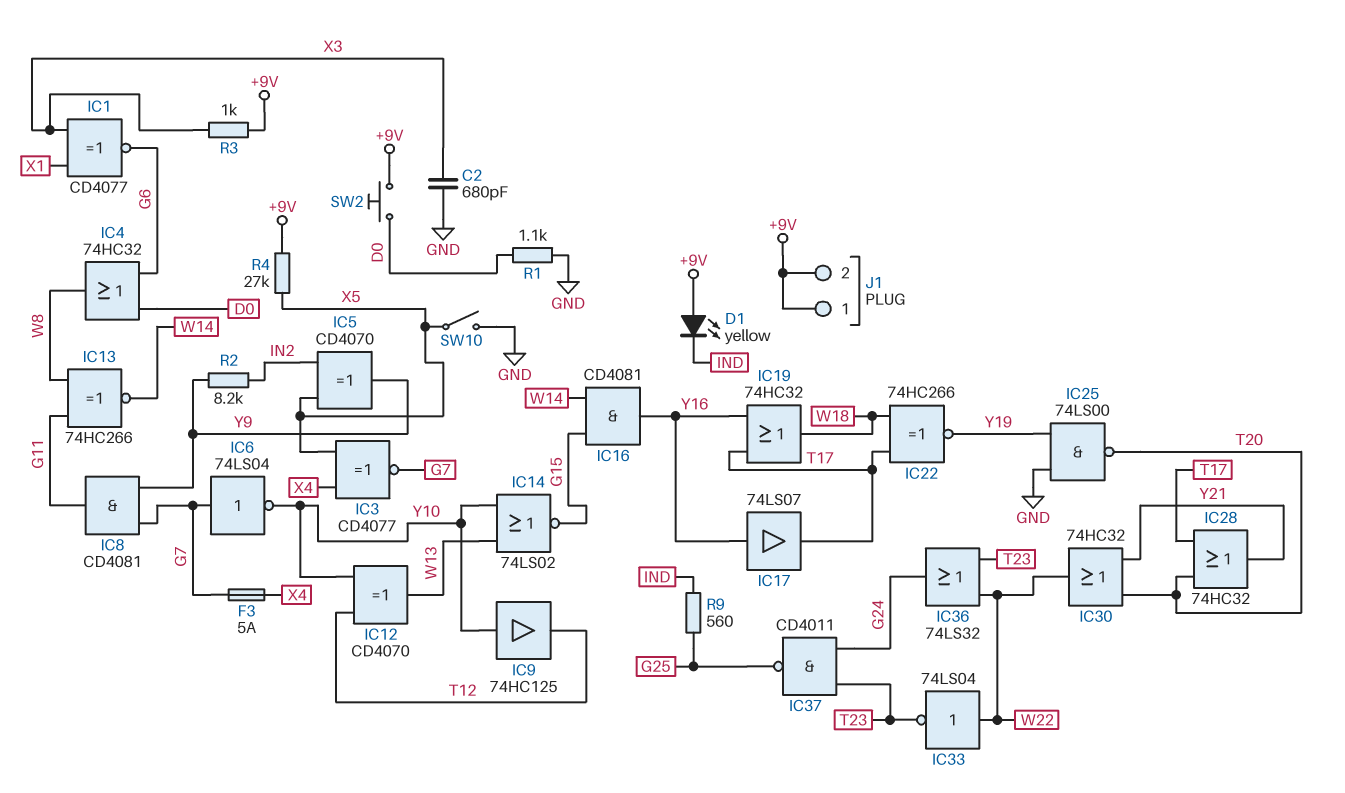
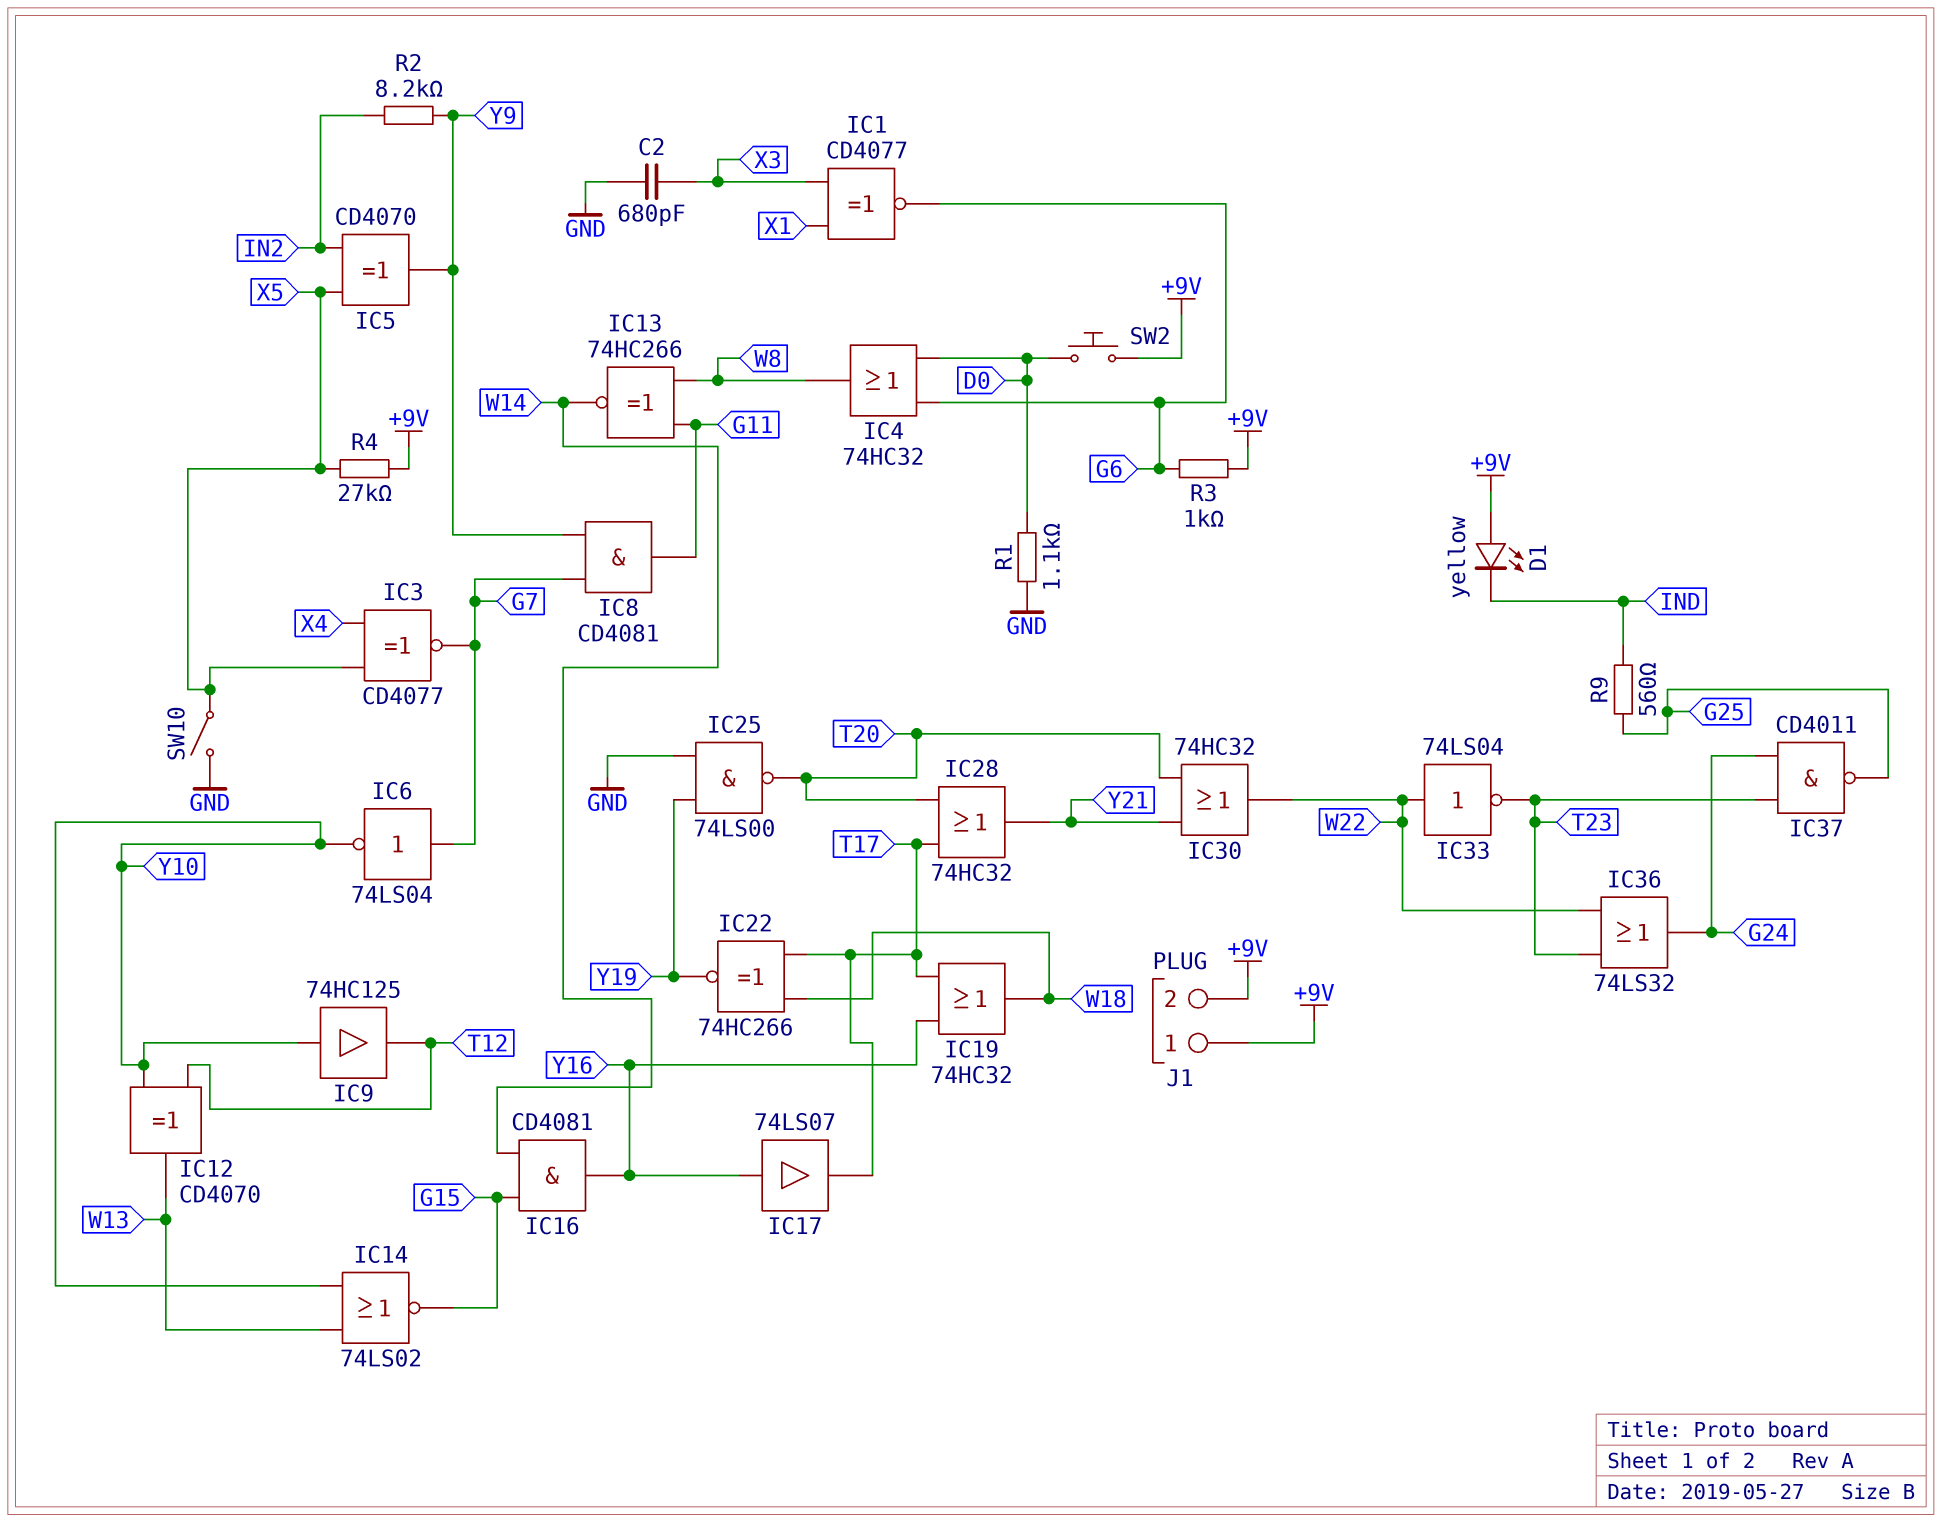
F3: 5A (G7, X4) -> none
R3: 1k (+9V, X3) -> 1k (+9V, G6)

